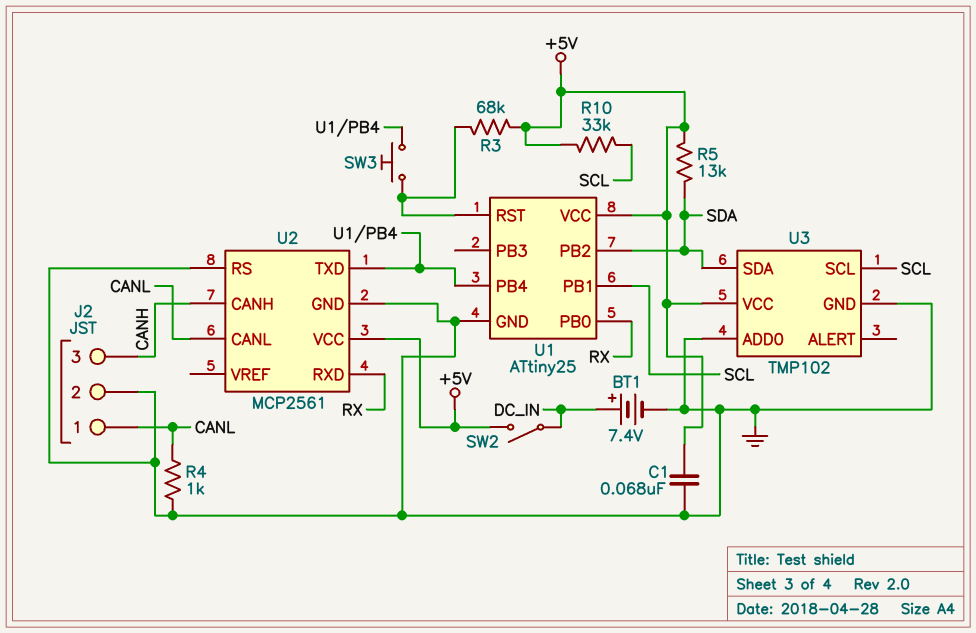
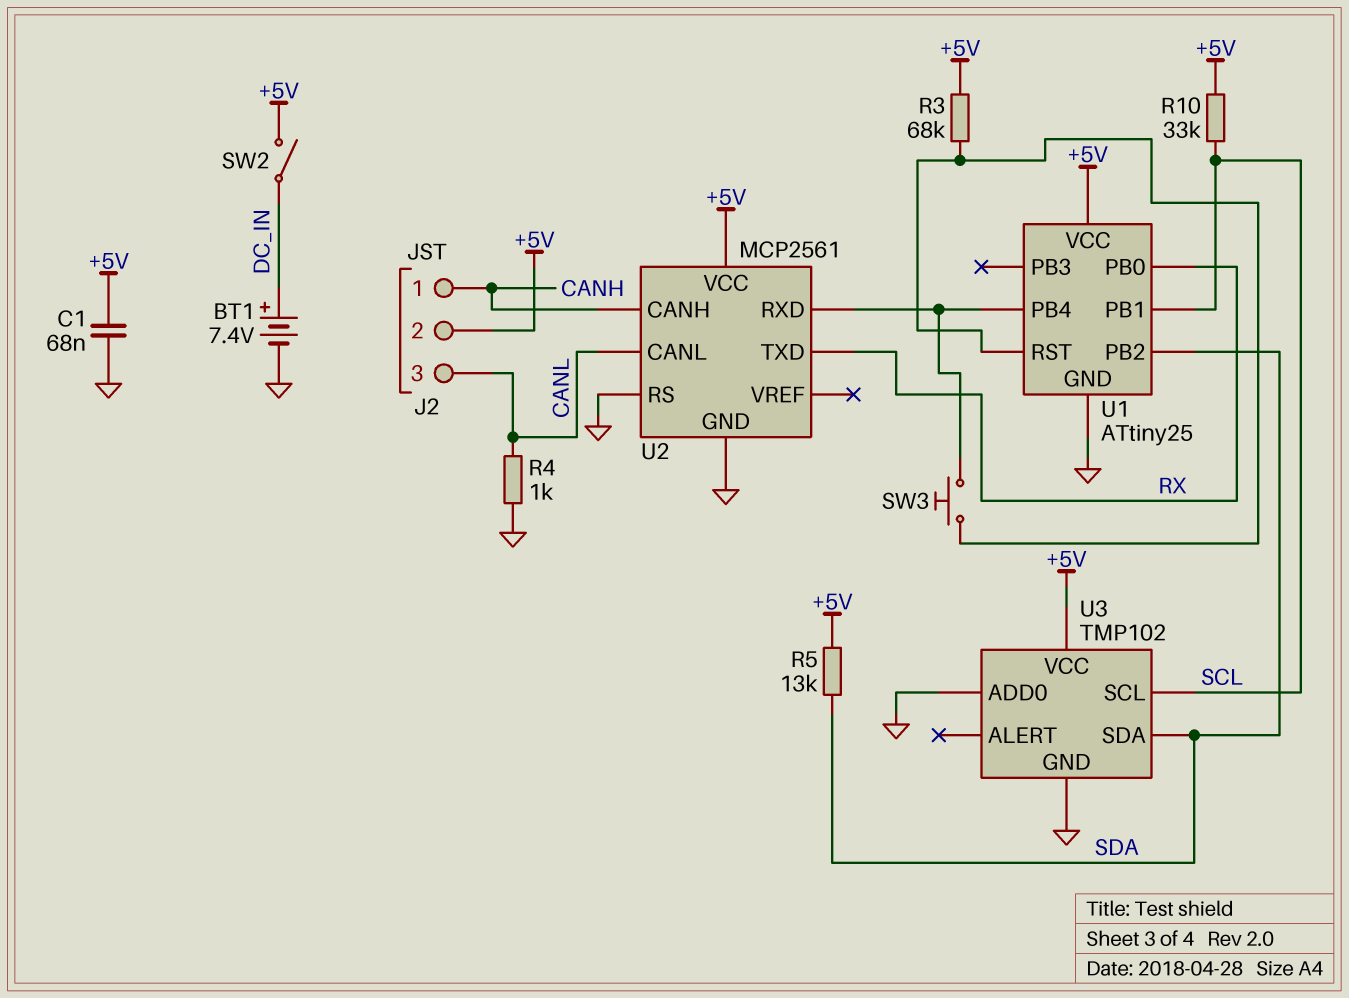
J2 pin 1: CANL -> CANH
J2 pin 2: GND -> +5V
J2 pin 3: CANH -> CANL
U2 pin RXD: RX -> U1/PB4
U2 pin TXD: U1/PB4 -> RX

